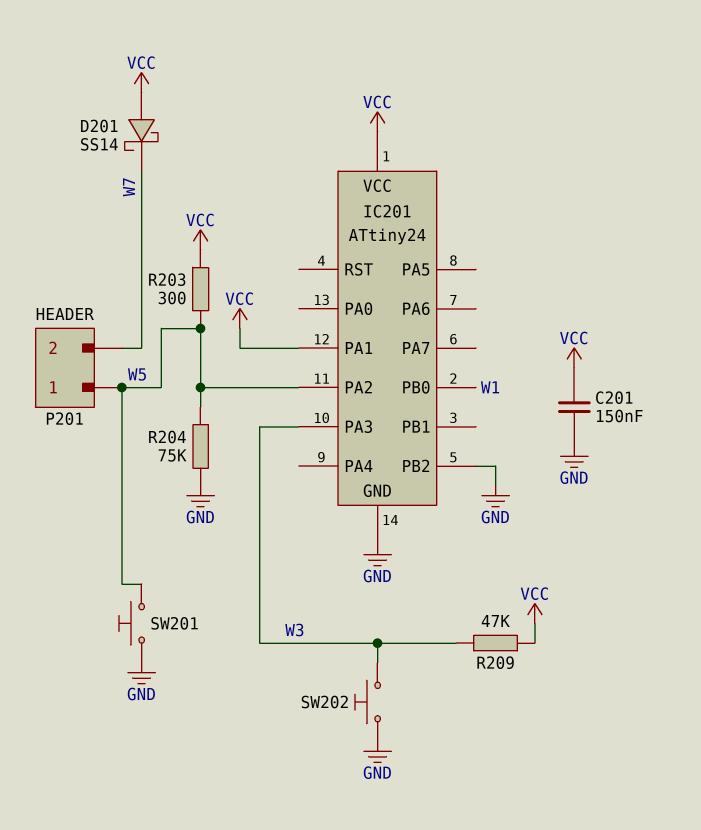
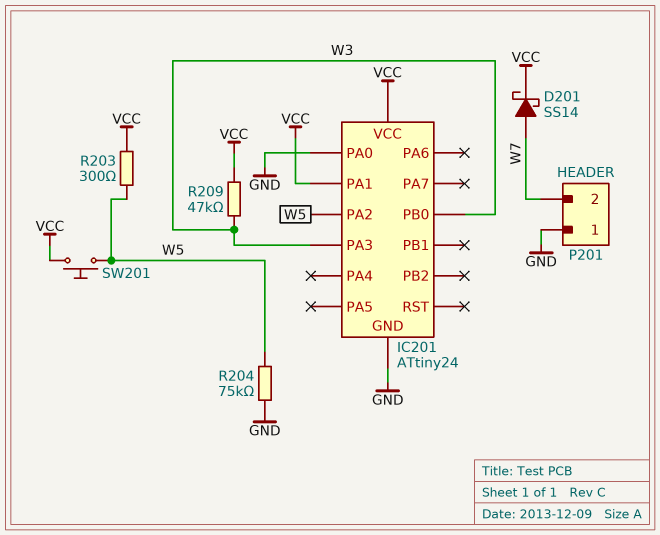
C201: 150nF (GND, VCC) -> none
D201: schottky SS14 (A VCC, K W7) -> schottky SS14 (A W7, K VCC)
IC201 pin PA0: none -> GND
IC201 pin PB0: W1 -> W3
IC201 pin PB2: GND -> none
P201 pin 1: W5 -> GND
SW201: button (GND, W5) -> button (VCC, W5)
SW202: button (GND, W3) -> none

